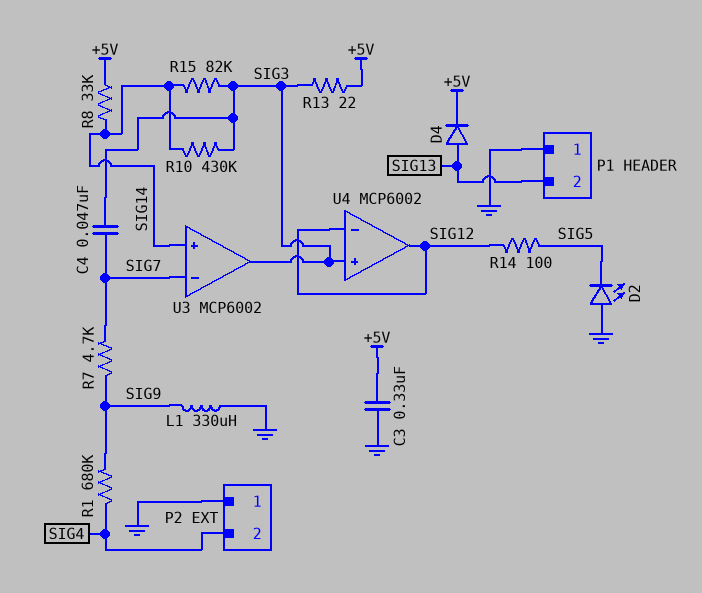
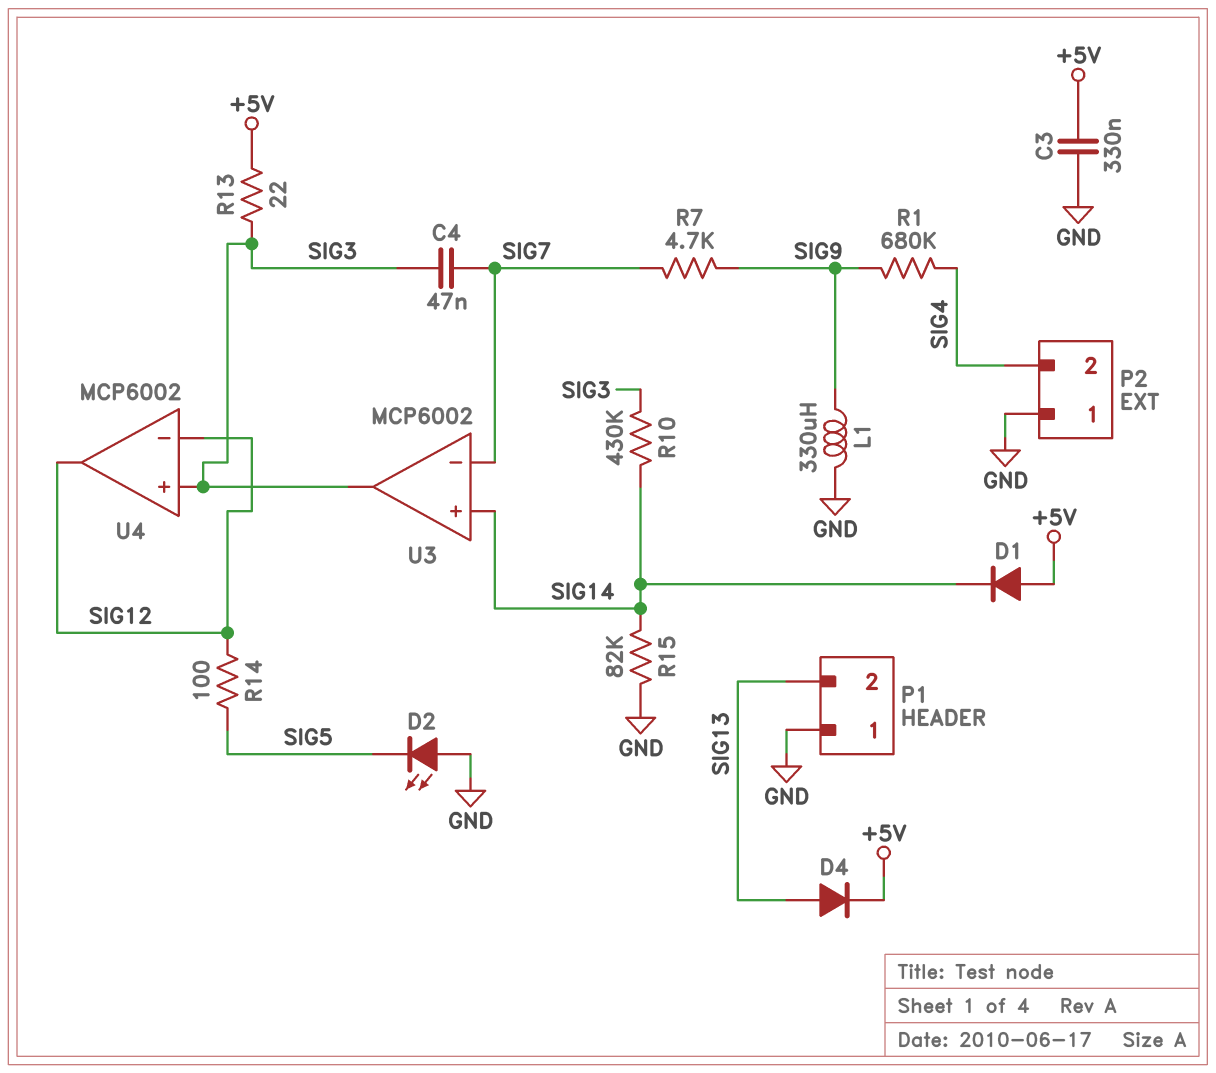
D1: none -> diode (A +5V, K SIG14)
R8: 33k (+5V, SIG14) -> none
R15: 82k (SIG3, SIG14) -> 82k (GND, SIG14)

